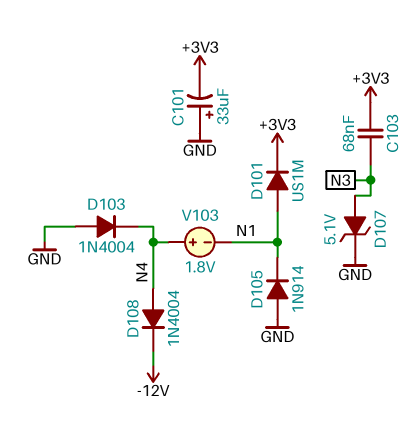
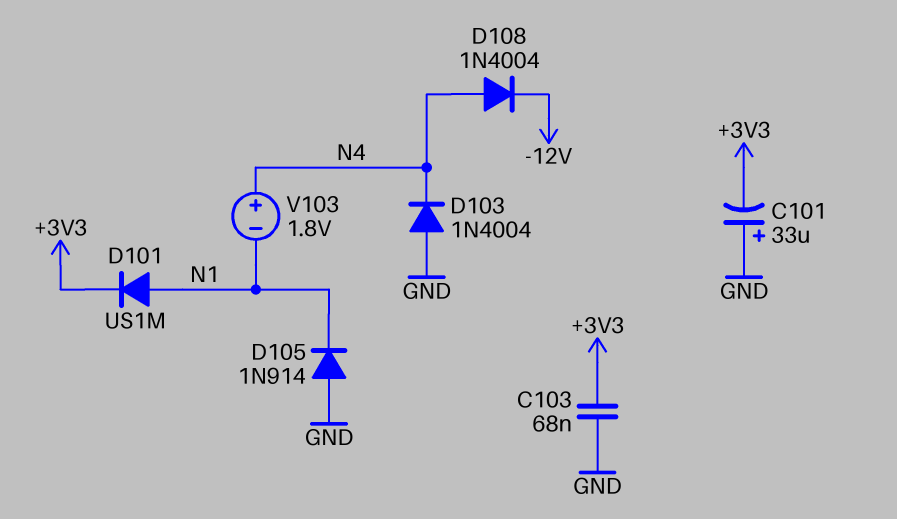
C103: 68nF (+3V3, N3) -> 68nF (+3V3, GND)
D107: zener 5.1V (A N3, K GND) -> none

